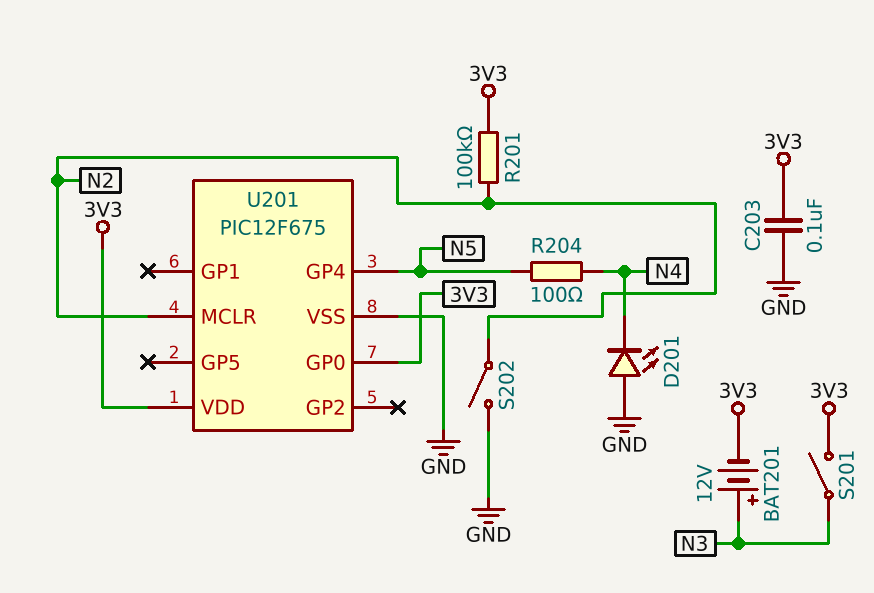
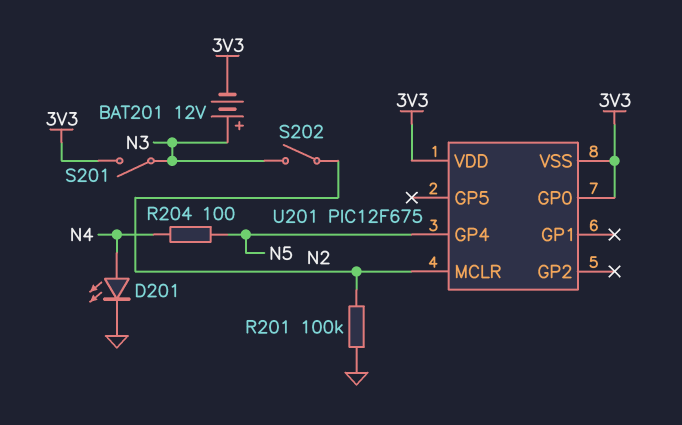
C203: 100nF (3V3, GND) -> none
D201: LED (A GND, K N4) -> LED (A N4, K GND)
R201: 100k (3V3, N2) -> 100k (GND, N2)
S202: switch (GND, N2) -> switch (N2, N3)
U201 pin VSS: GND -> 3V3

